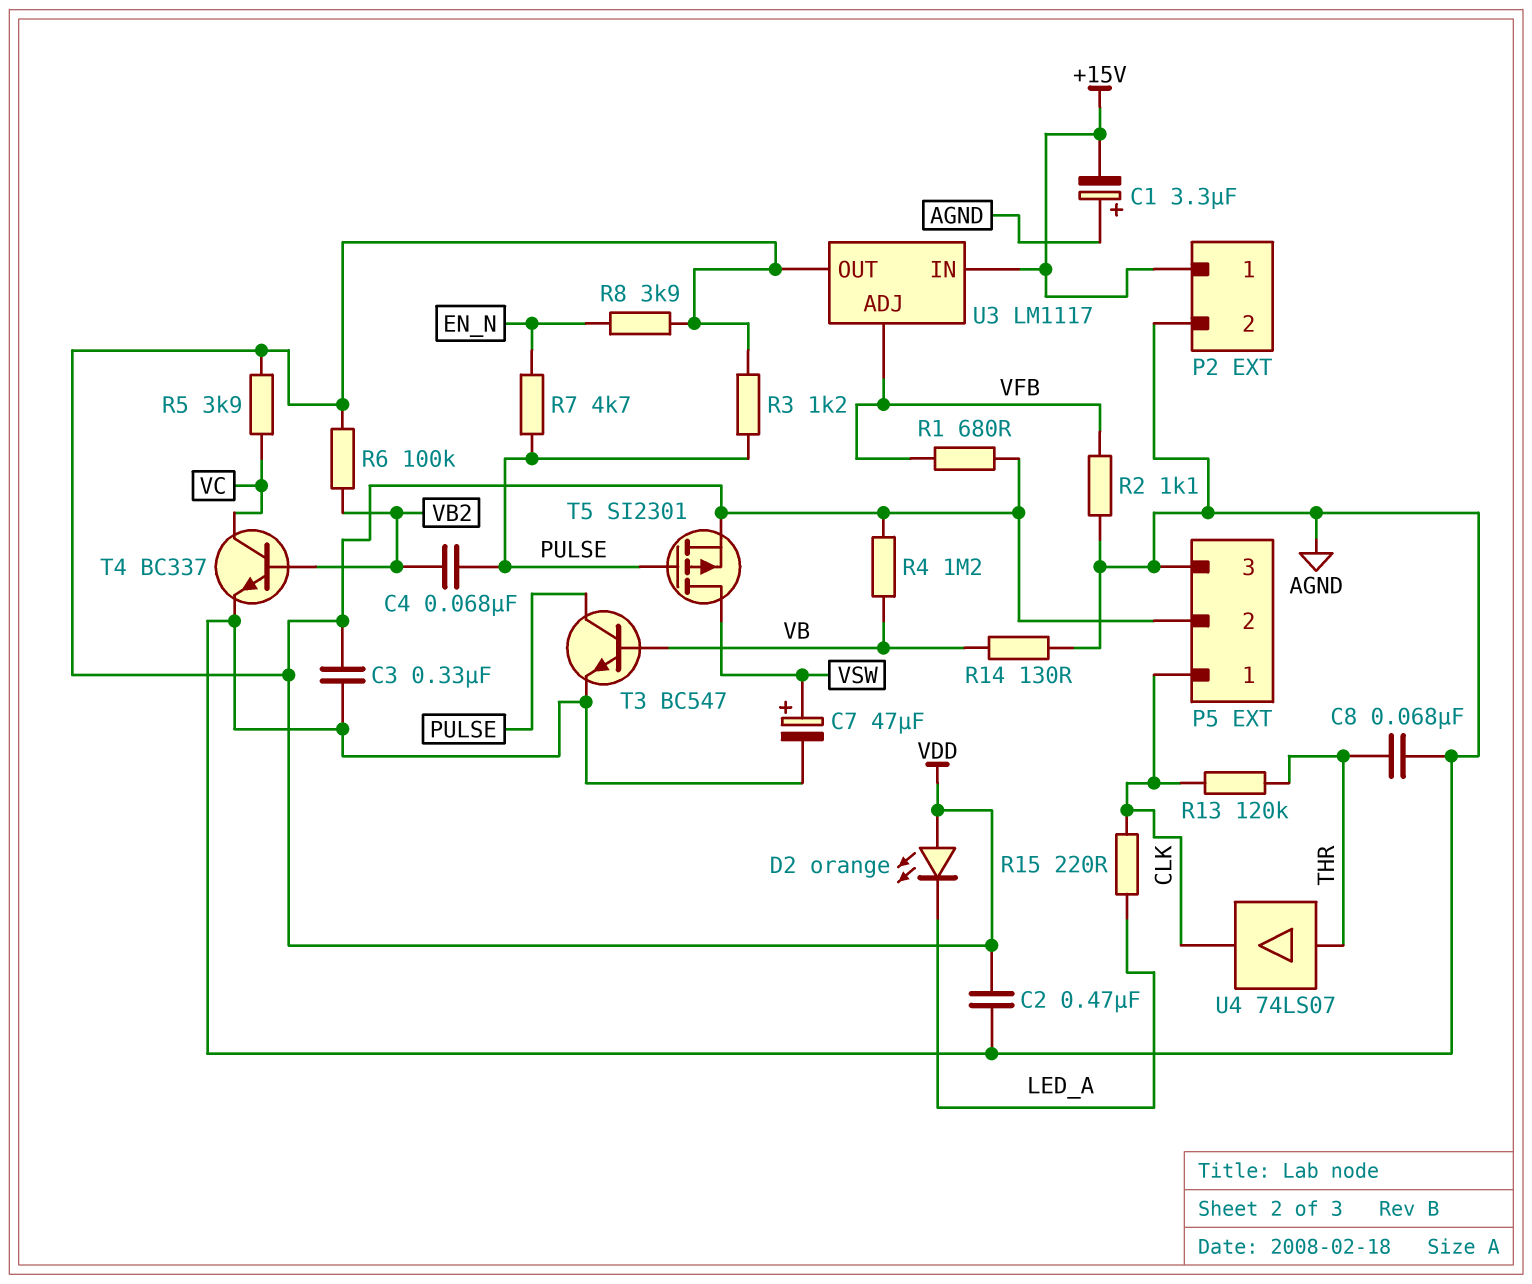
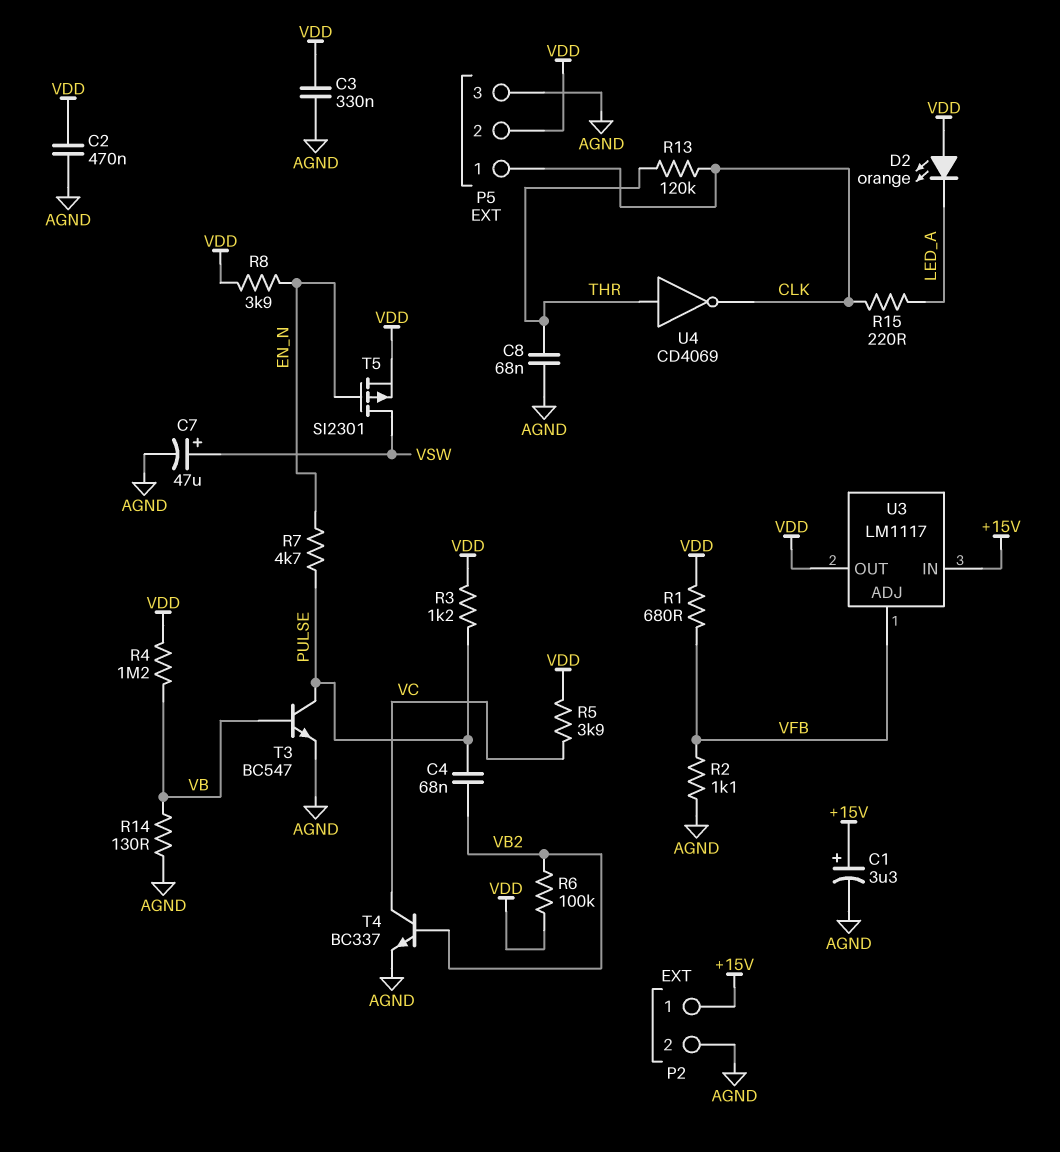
C1: 3.3uF (plus AGND, minus +15V) -> 3.3uF (plus +15V, minus AGND)
T5: PMOS SI2301 (G PULSE, D VSW, S VDD) -> PMOS SI2301 (G EN_N, D VSW, S VDD)
U4: buffer 74LS07 (in THR, out CLK) -> NOT CD4069 (in THR, out CLK)

